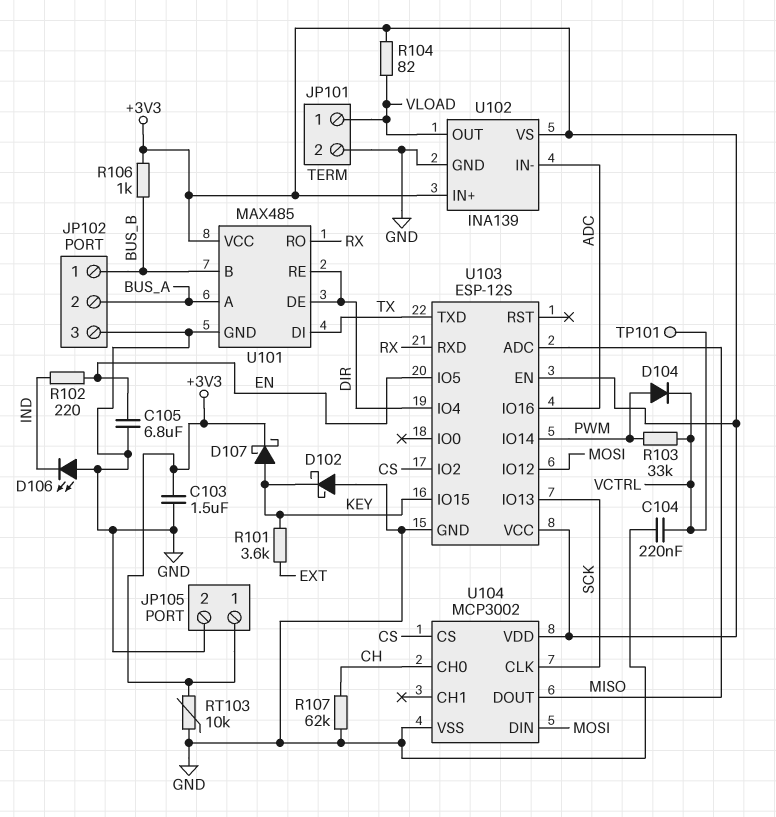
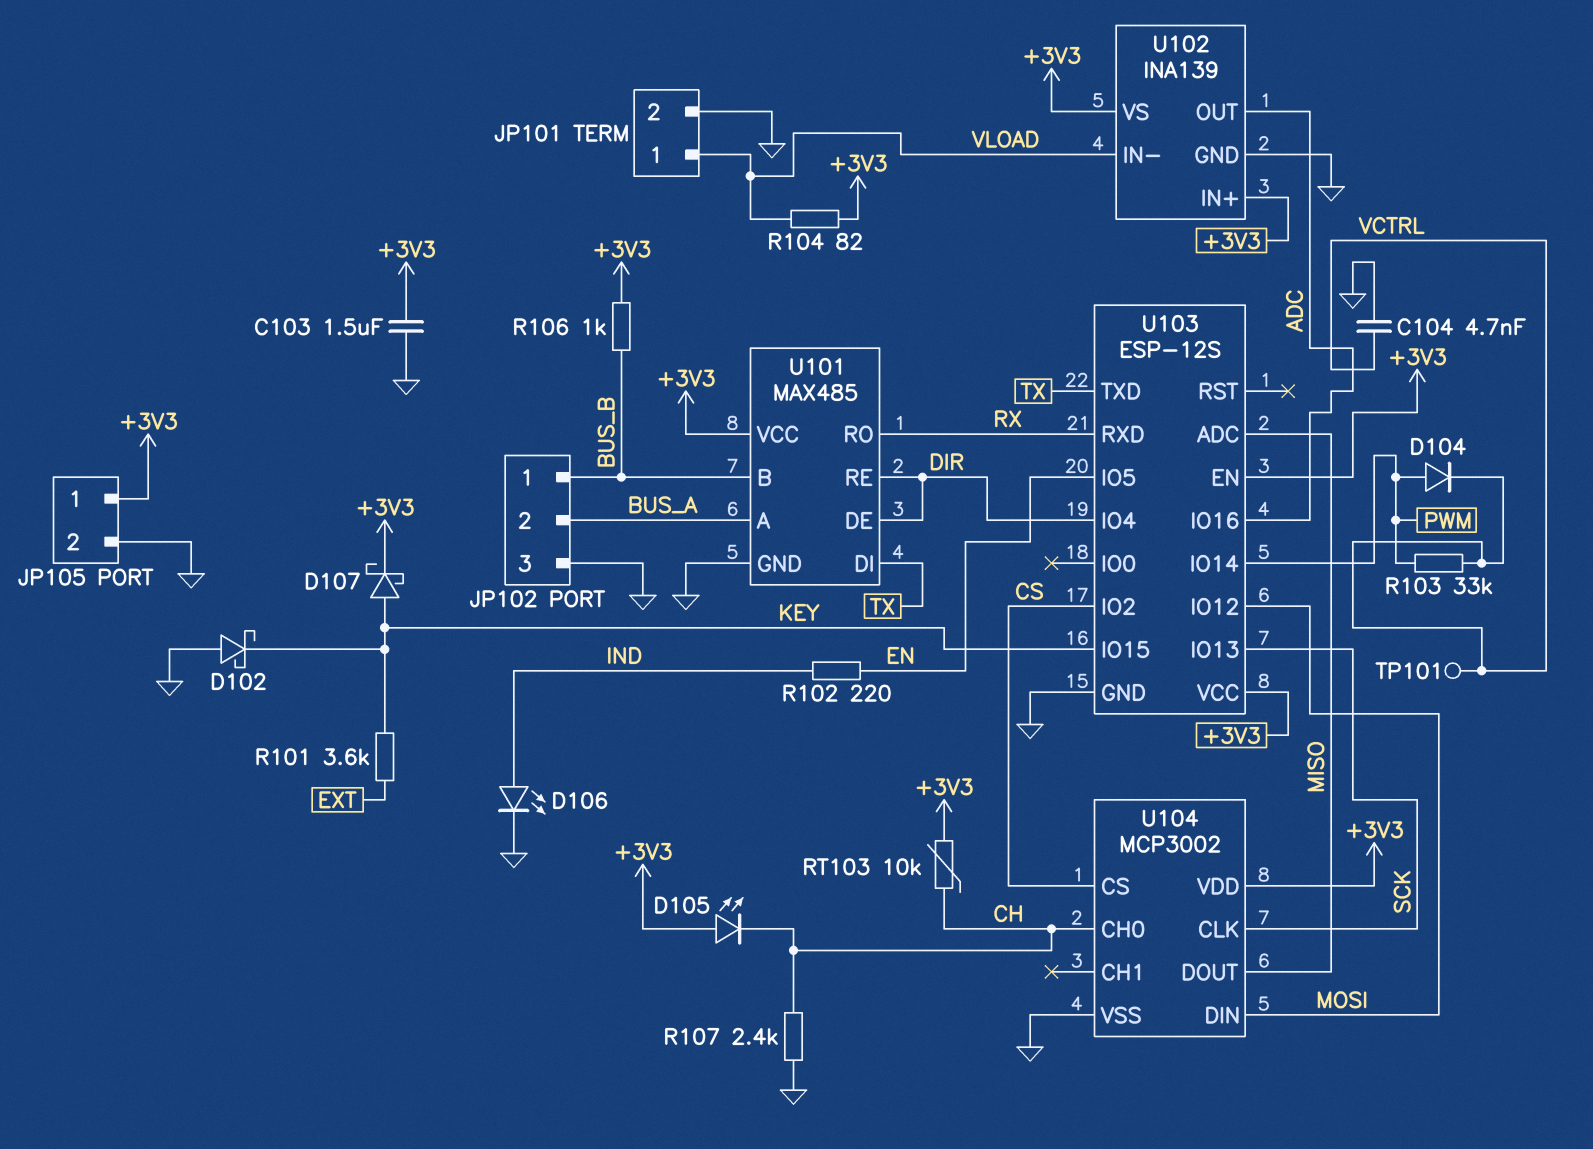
C104: 220nF (GND, VCTRL) -> 4.7nF (GND, VCTRL)
C105: 6.8uF (EN, GND) -> none
D105: none -> LED (A +3V3, K CH)
D106: LED (A GND, K IND) -> LED (A IND, K GND)
R107: 62k (CH, GND) -> 2.4k (CH, GND)
RT103: 10k (+3V3, GND) -> 10k (+3V3, CH)
U102 pin IN-: ADC -> VLOAD
U102 pin OUT: VLOAD -> ADC

